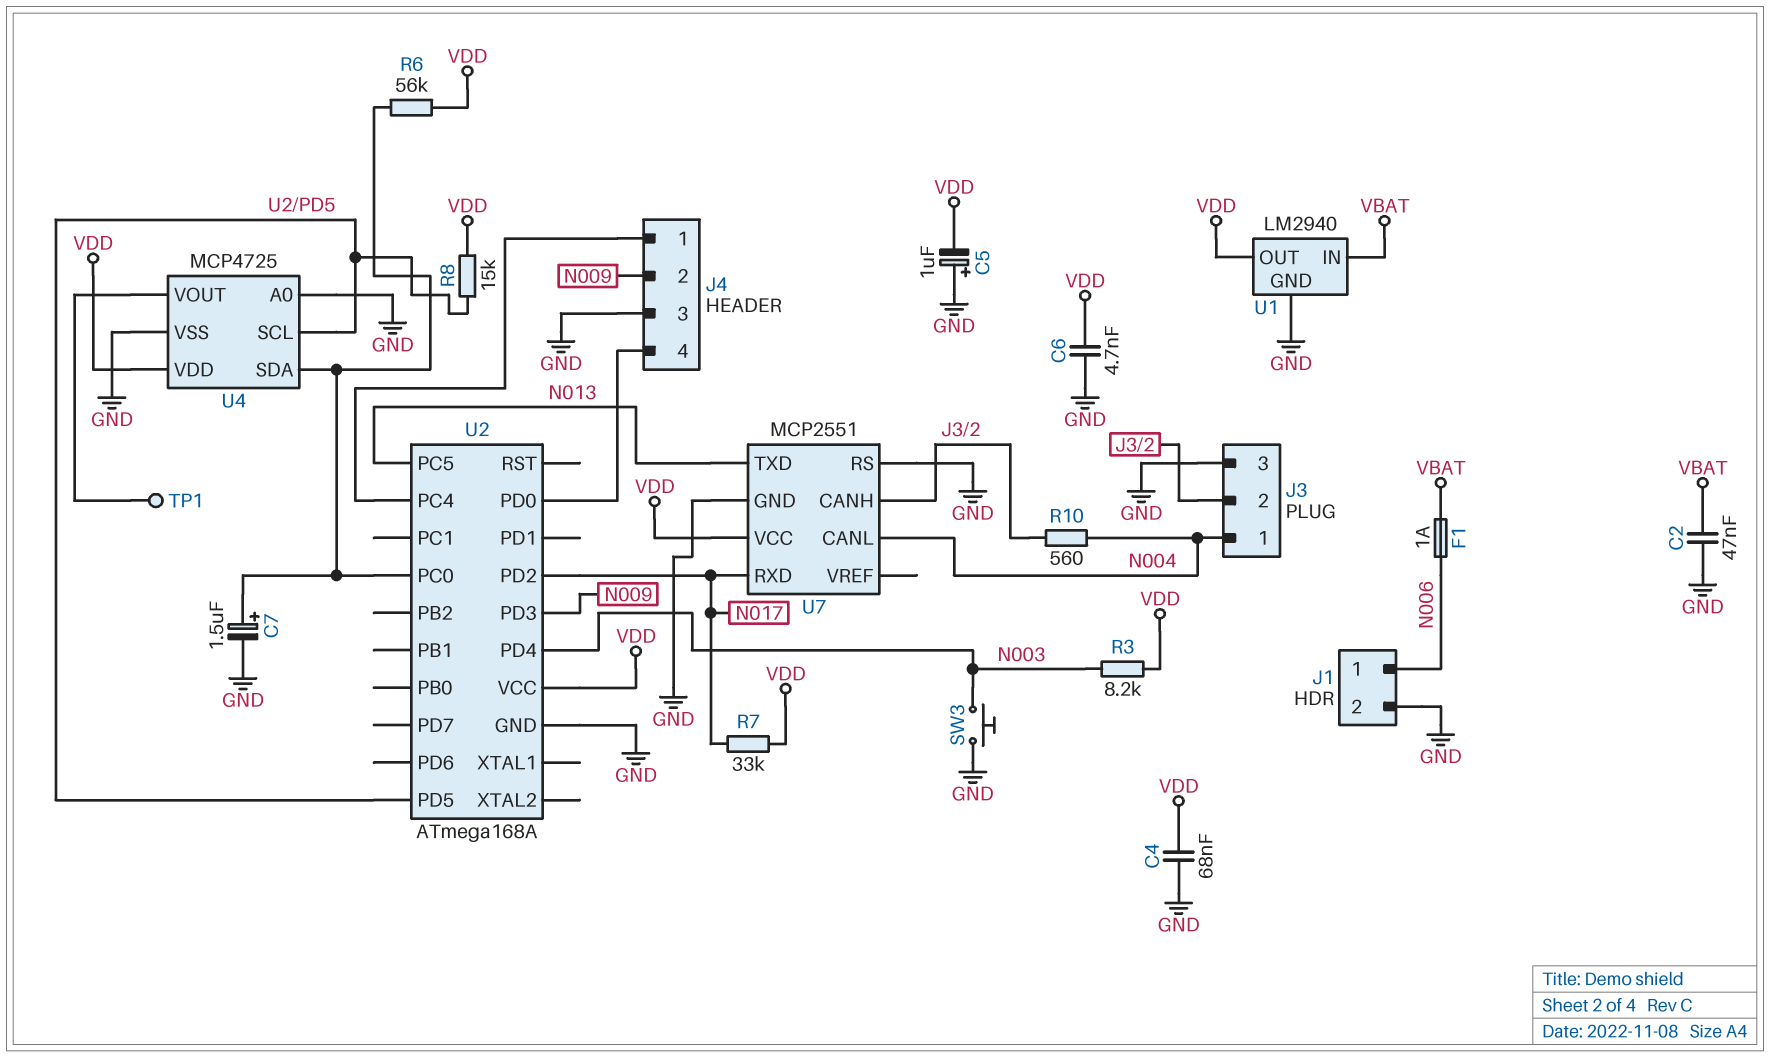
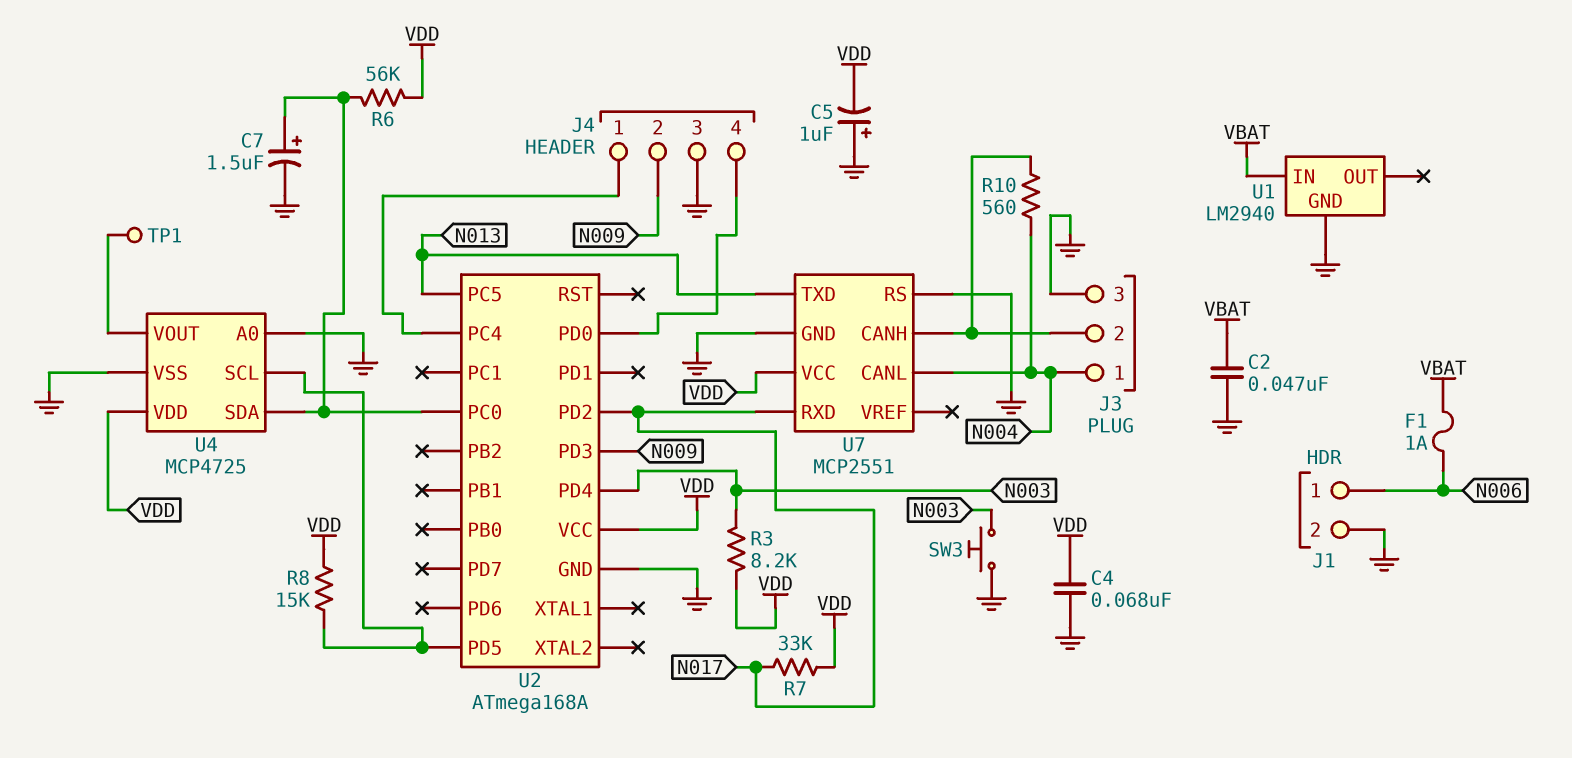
C6: 4.7nF (GND, VDD) -> none
U1 pin OUT: VDD -> none

